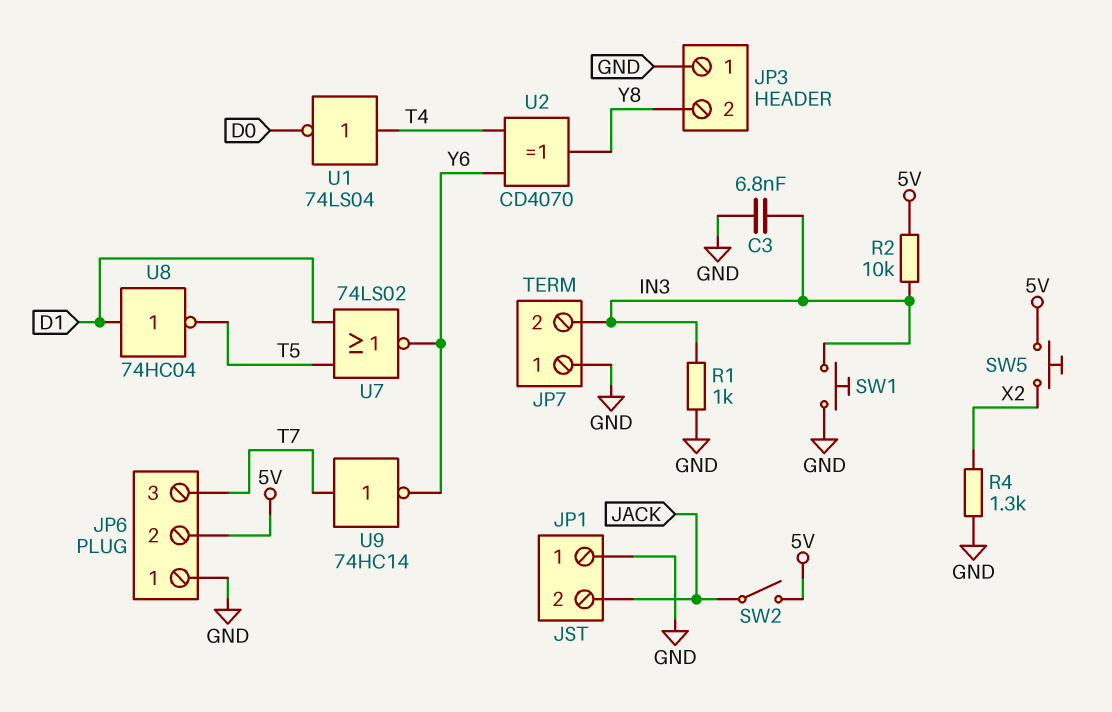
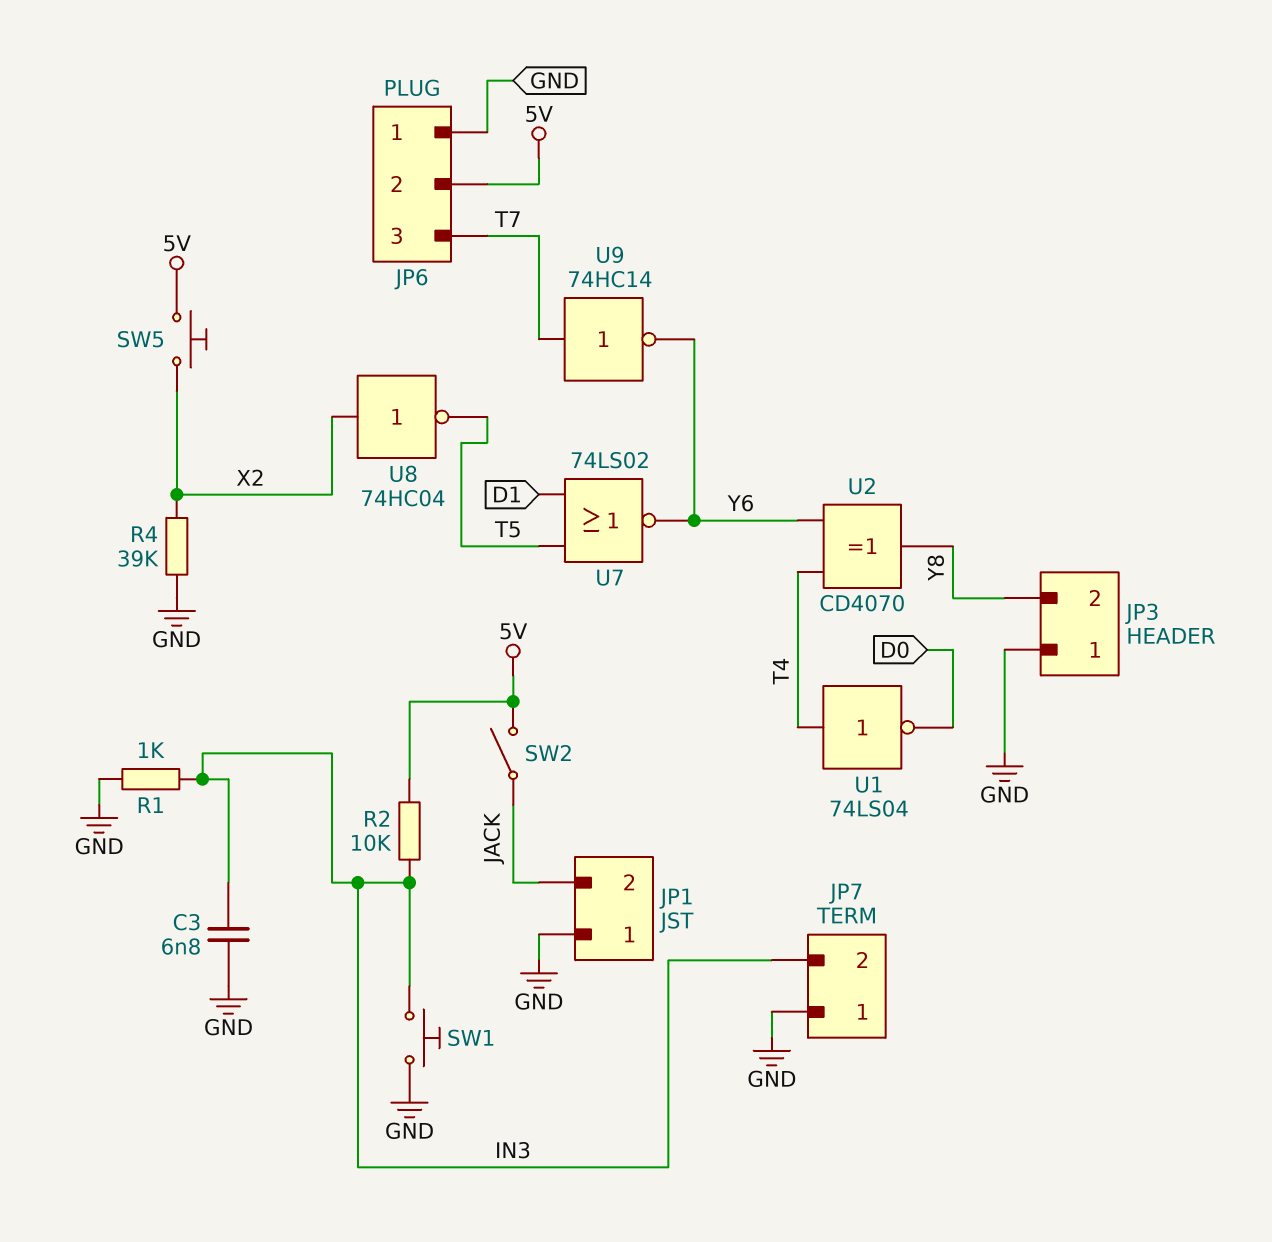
R4: 1.3k (GND, X2) -> 39k (GND, X2)
U8: NOT 74HC04 (in D1, out T5) -> NOT 74HC04 (in X2, out T5)

